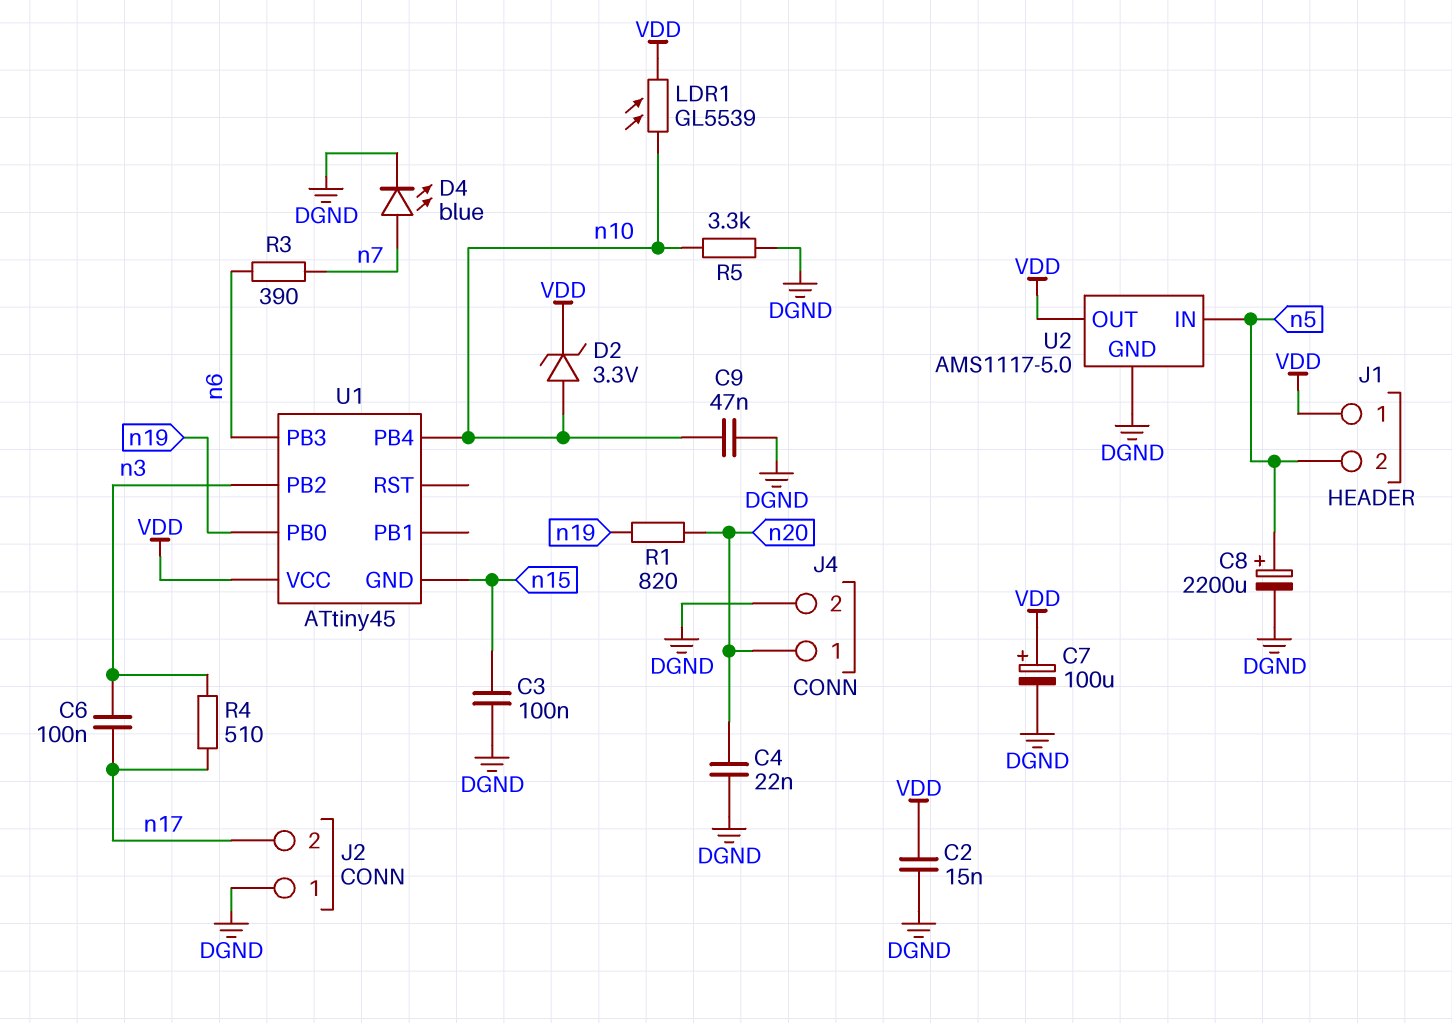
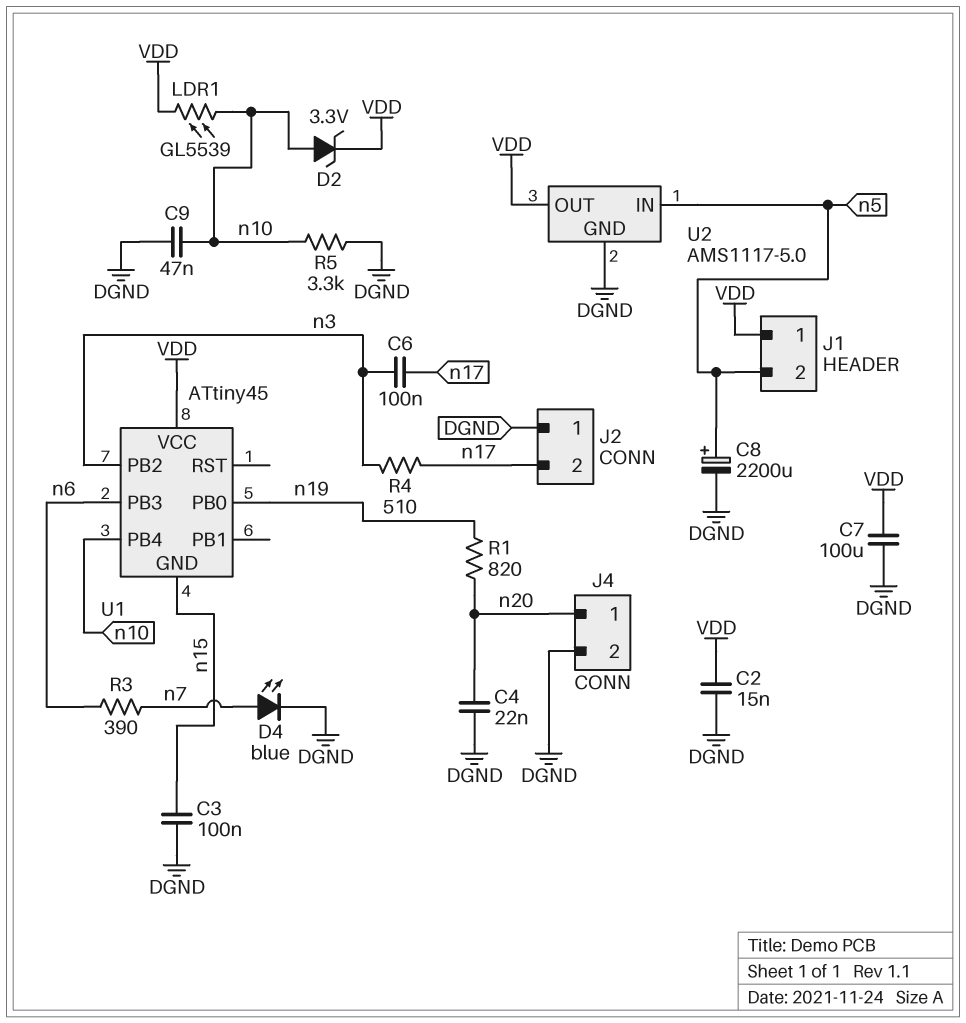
C7: 100uF (plus VDD, minus DGND) -> 100uF (DGND, VDD)

